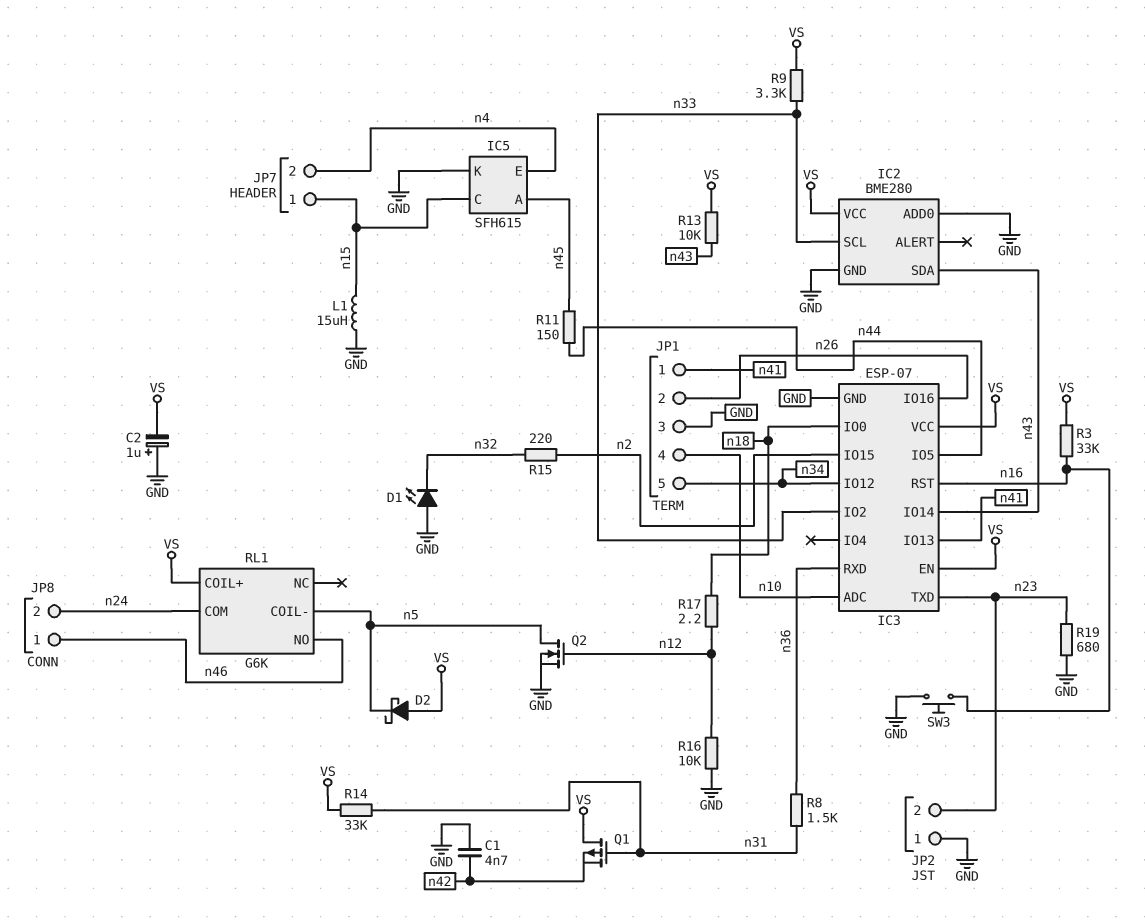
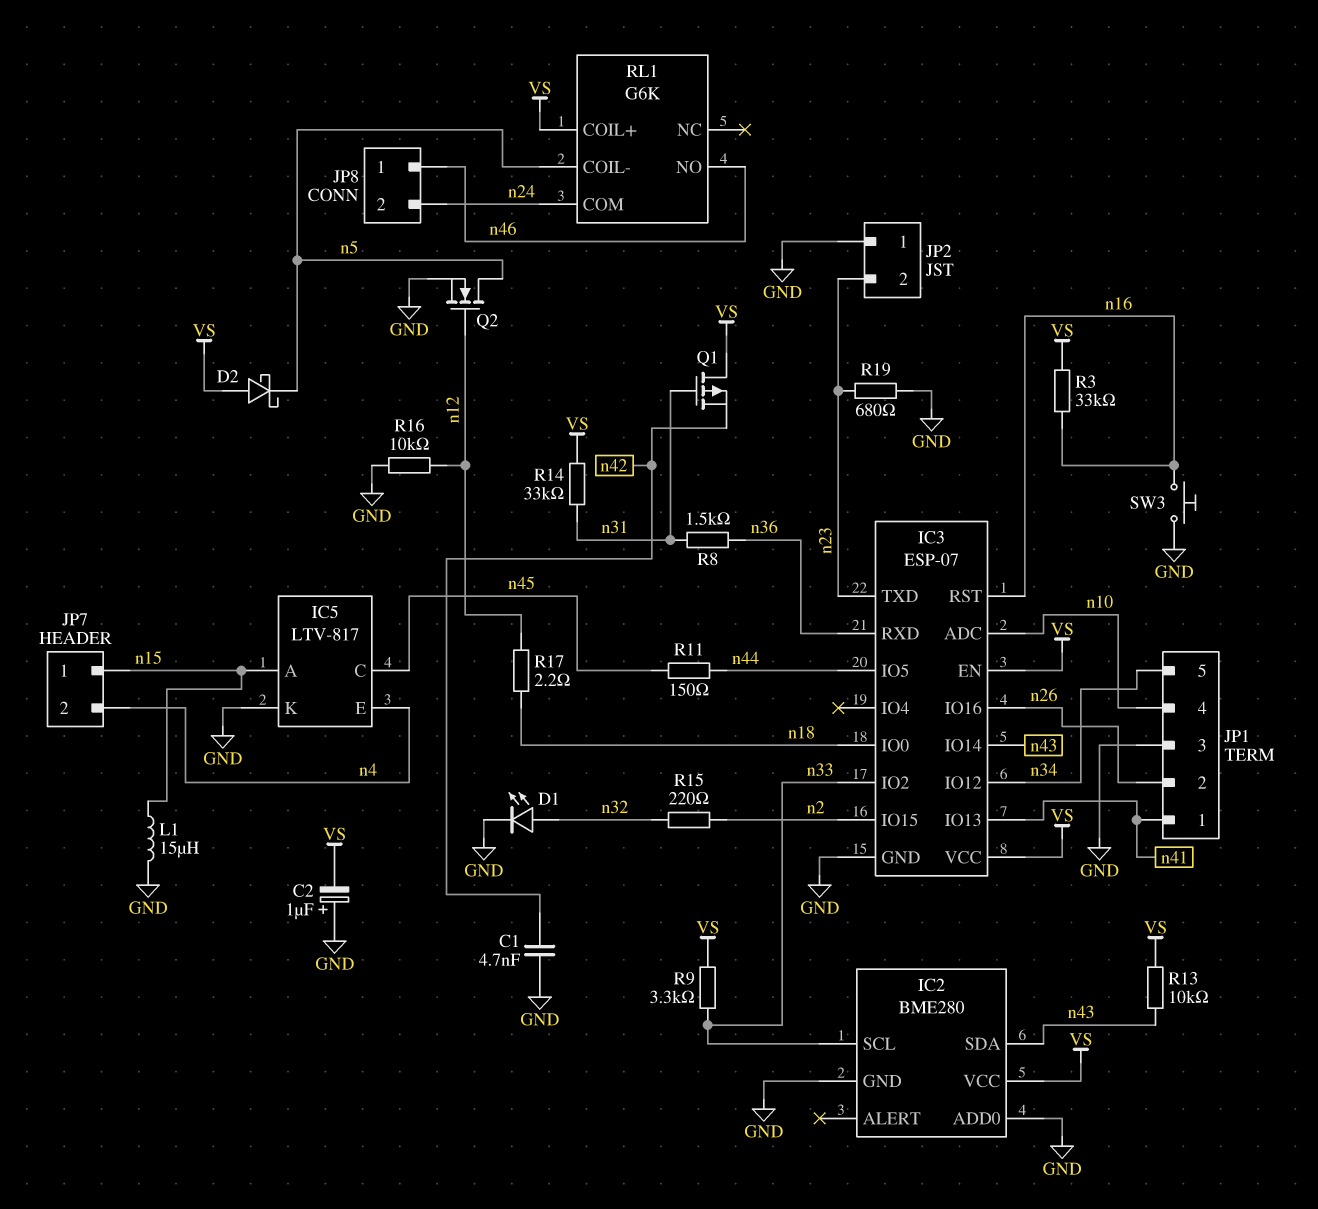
D1: LED (A GND, K n32) -> LED (A n32, K GND)
IC5: SFH615 -> LTV-817
IC5 pin A: n45 -> n15
IC5 pin C: n15 -> n45

